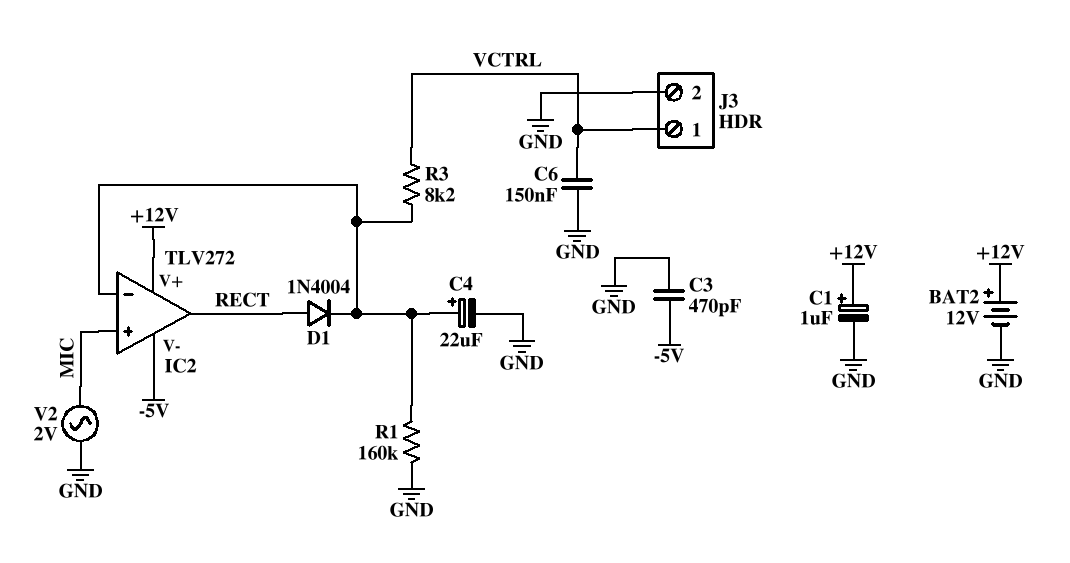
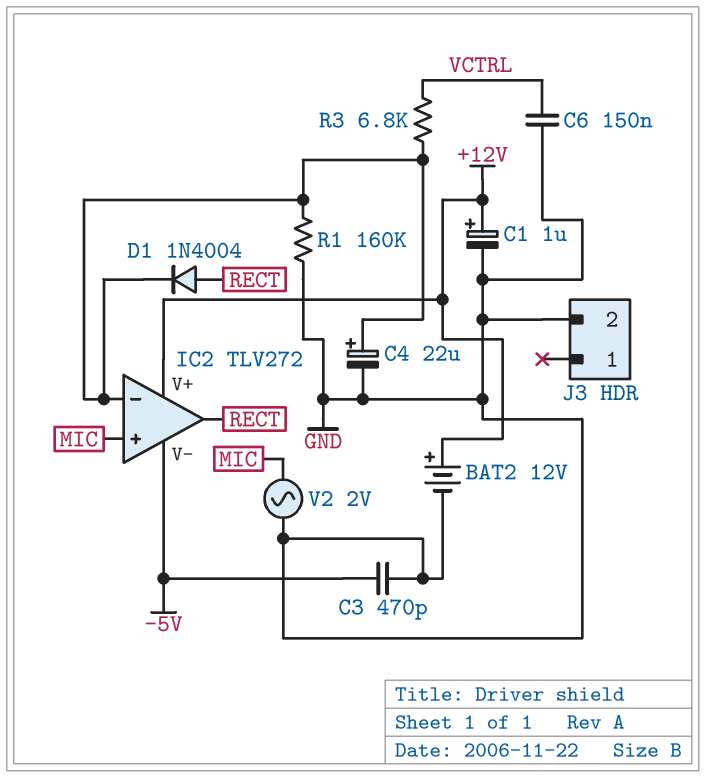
J3 pin 1: VCTRL -> none
R3: 8.2k (IC2/in-, VCTRL) -> 6.8k (IC2/in-, VCTRL)

